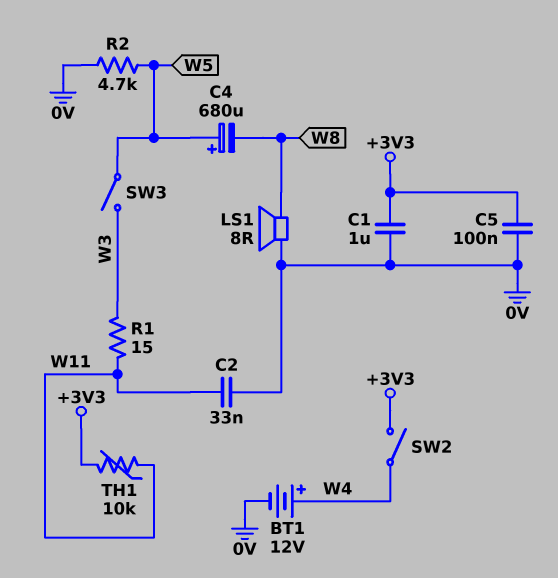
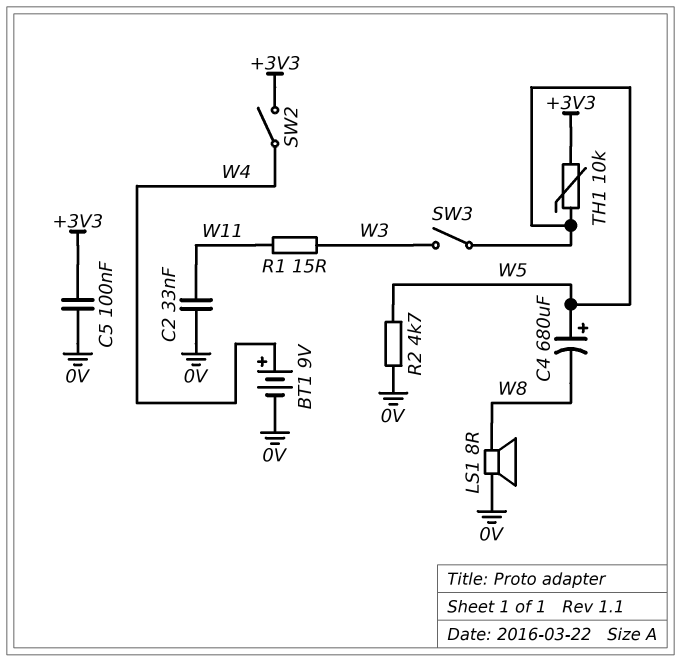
BT1: 12V (plus W4, minus 0V) -> 9V (plus W4, minus 0V)
C1: 1uF (+3V3, 0V) -> none
TH1: 10k (+3V3, W11) -> 10k (+3V3, W5)

